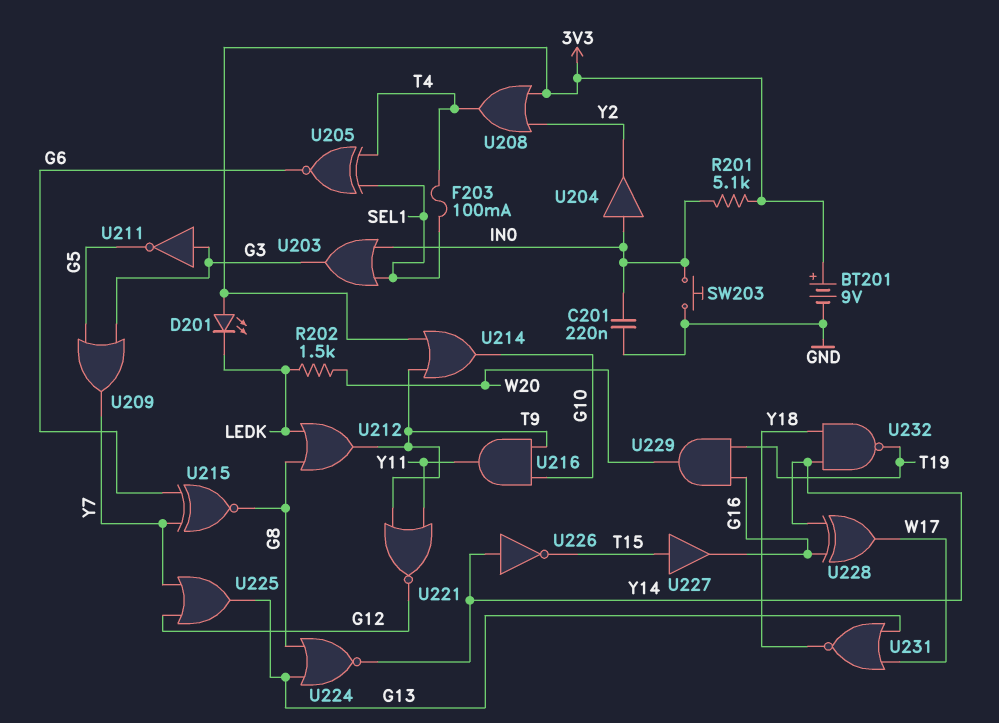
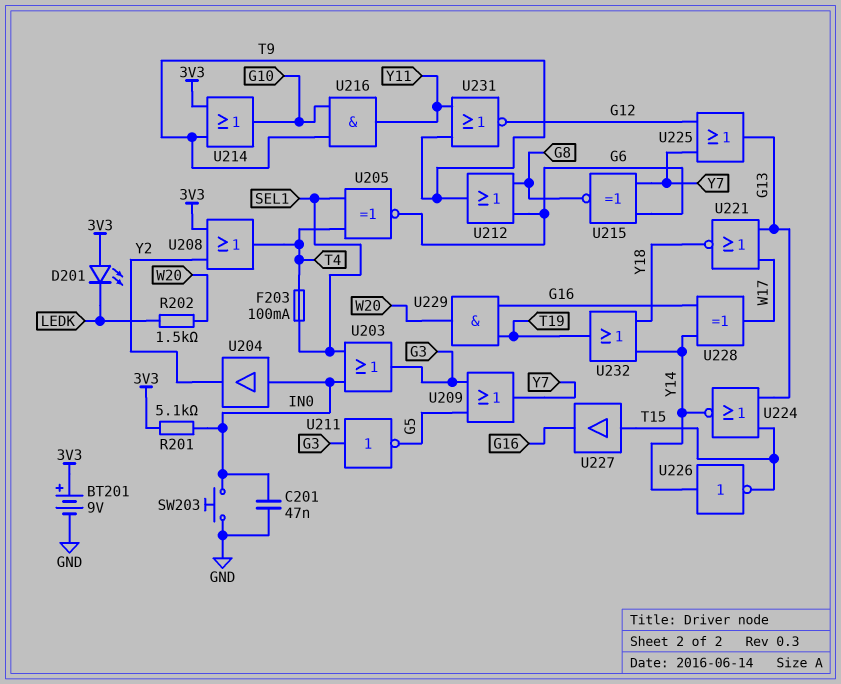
C201: 220nF (GND, IN0) -> 47nF (GND, IN0)
U212: OR (in G8, in LEDK, out T9) -> OR (in G6, in G8, out T9)
U221: NOR (in T9, in Y11, out G12) -> NOR (in G13, in W17, out Y18)
U224: NOR (in G8, in G13, out Y14) -> NOR (in G13, in T15, out Y14)
U231: NOR (in G13, in W17, out Y18) -> NOR (in T9, in Y11, out G12)
U232: NAND (in Y14, in Y18, out T19) -> OR (in Y14, in Y18, out T19)

